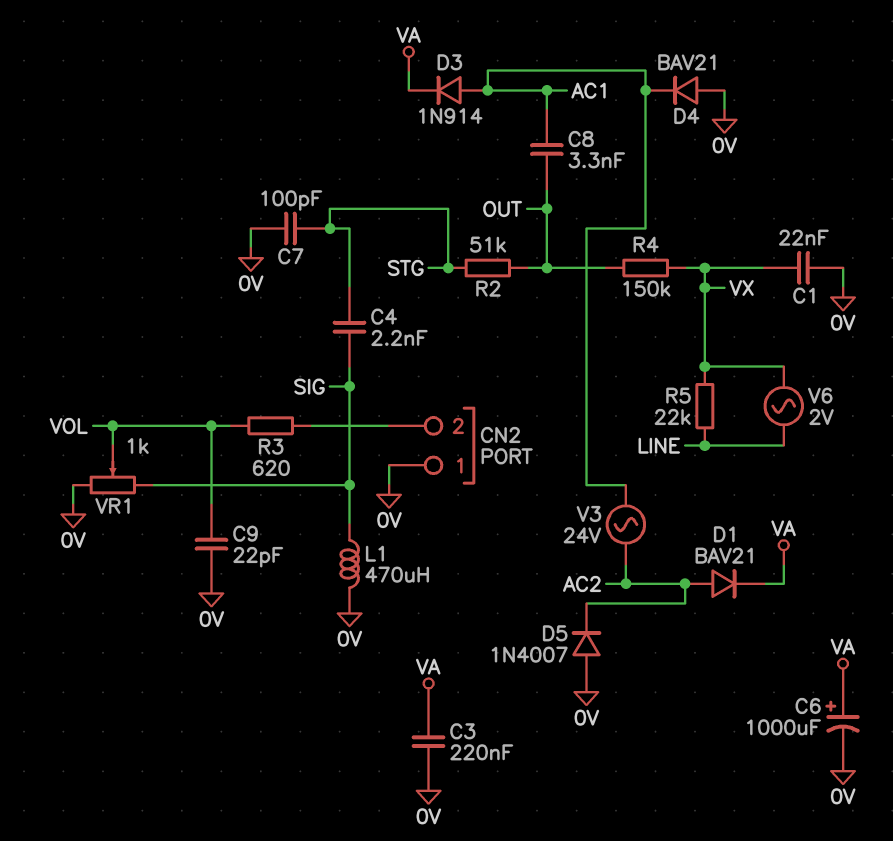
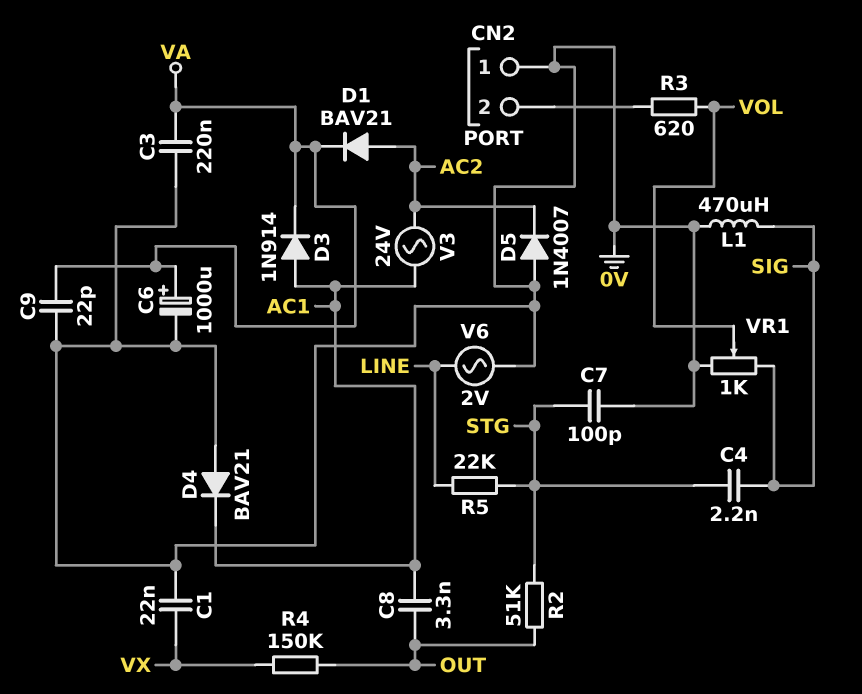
C9: 22pF (0V, VOL) -> 22pF (0V, VA)
R5: 22k (LINE, VX) -> 22k (LINE, STG)
V6: AC 2V (LINE, VX) -> AC 2V (0V, LINE)

